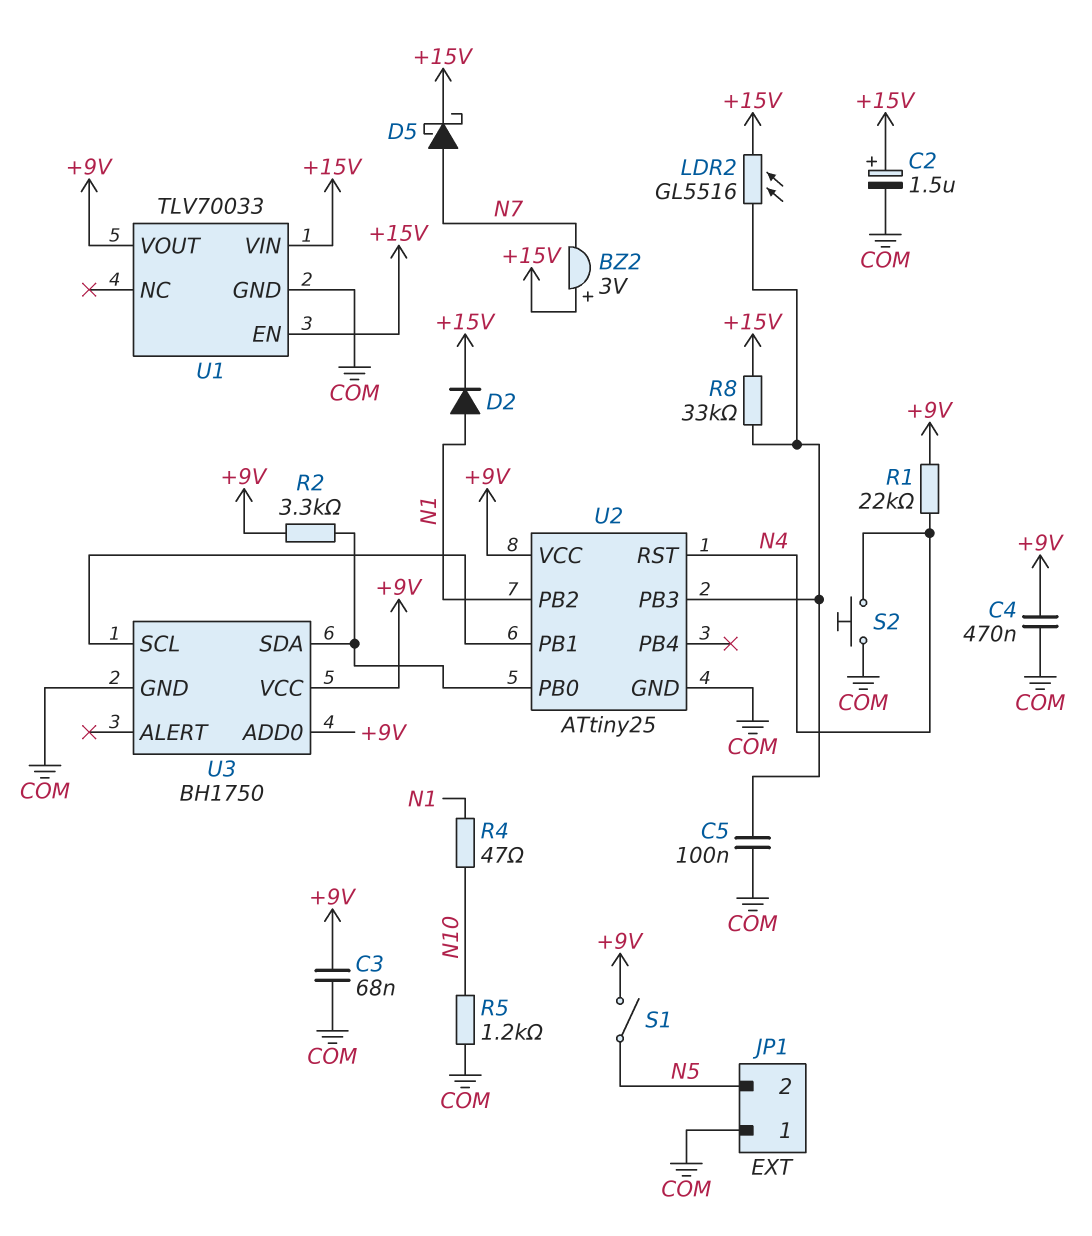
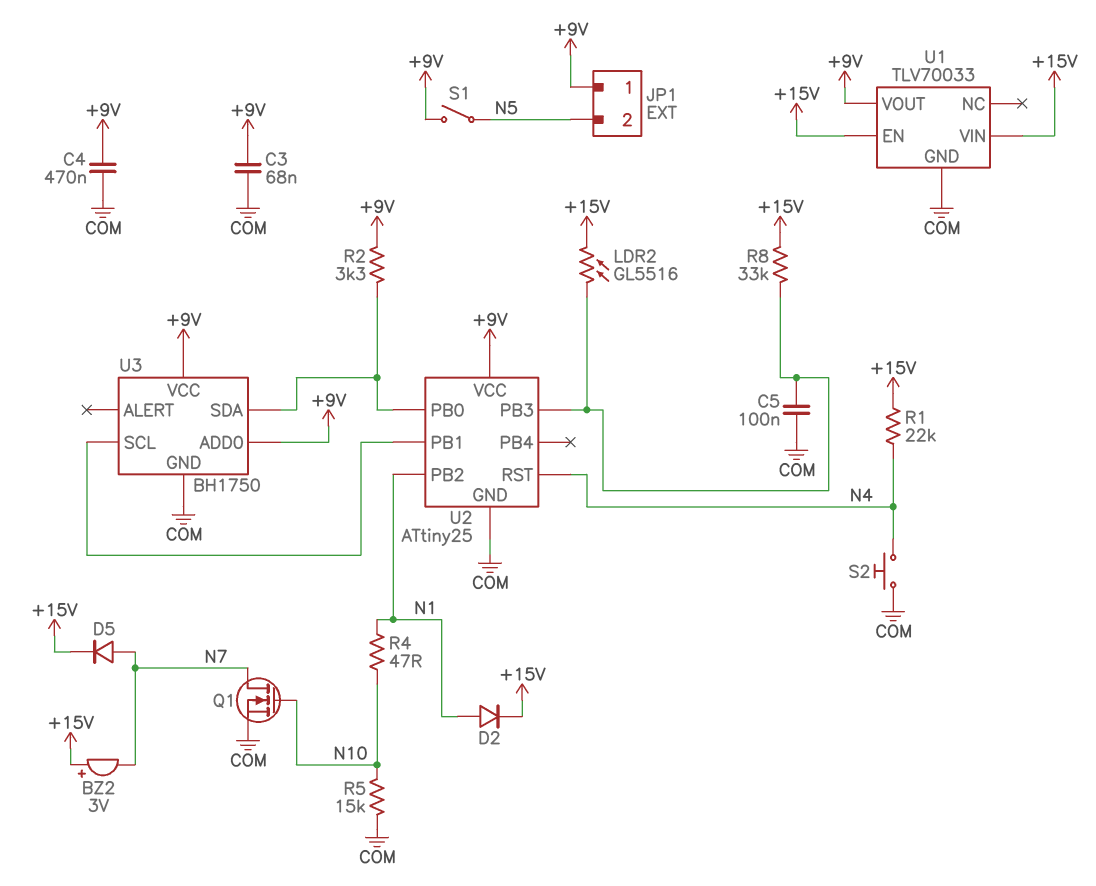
C2: 1.5uF (plus +15V, minus COM) -> none
D5: schottky (A N7, K +15V) -> diode (A N7, K +15V)
JP1 pin 1: COM -> +9V
Q1: none -> NMOS (G N10, D N7, S COM)
R1: 22k (+9V, N4) -> 22k (+15V, N4)
R5: 1.2k (COM, N10) -> 15k (COM, N10)

